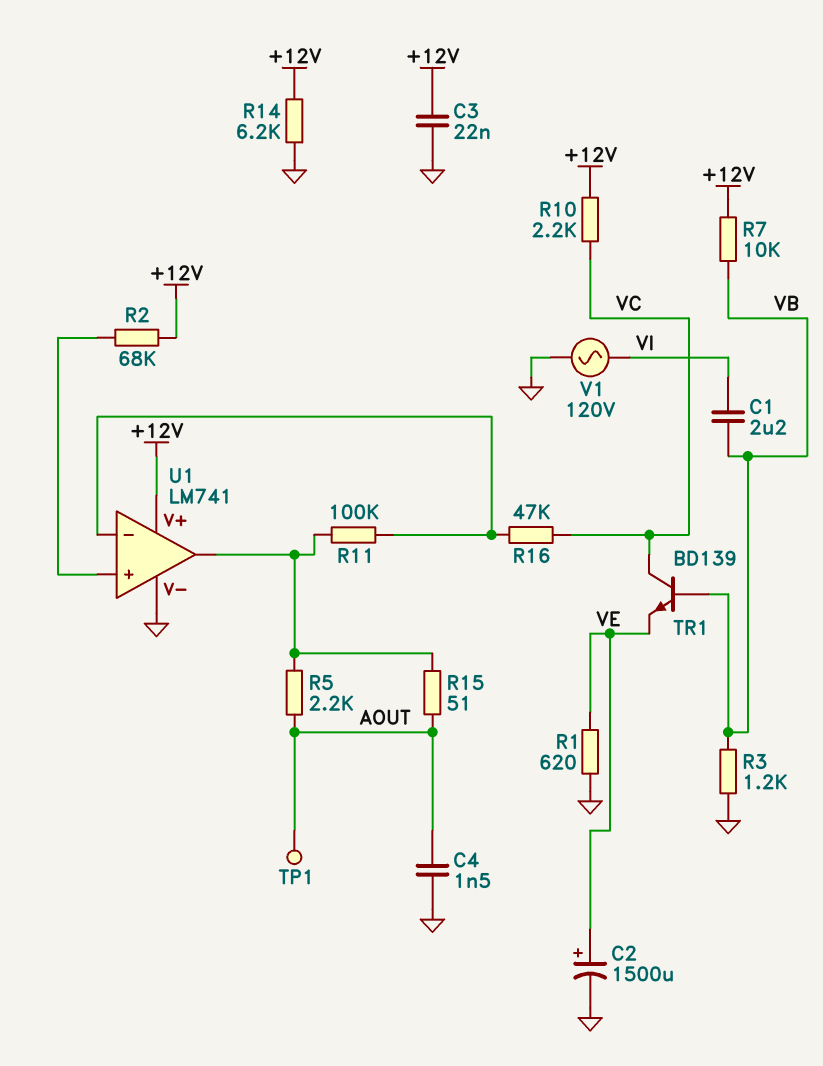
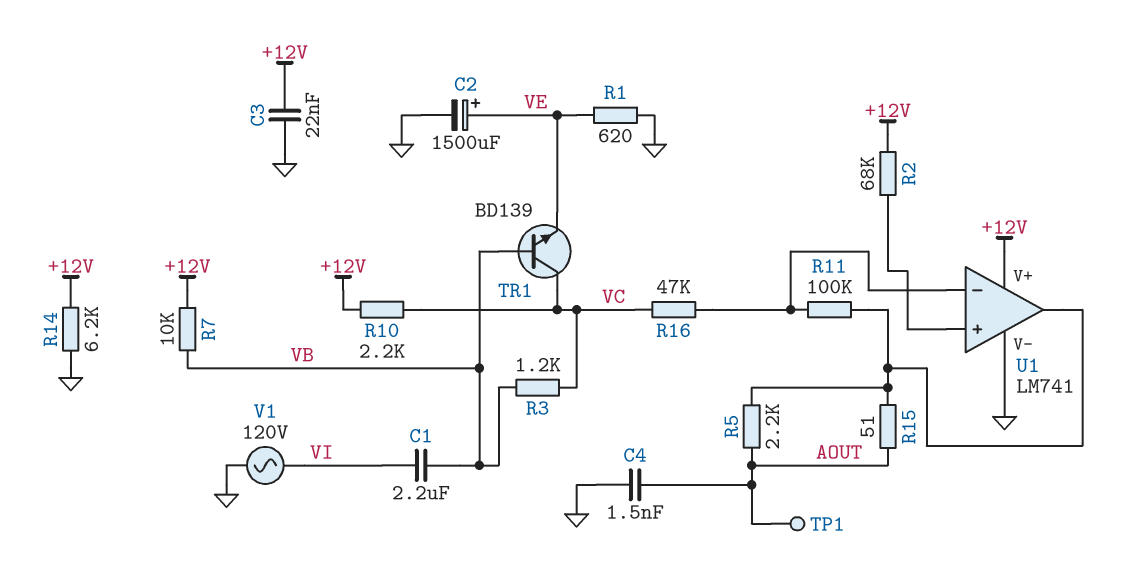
R3: 1.2k (GND, VB) -> 1.2k (VB, VC)

